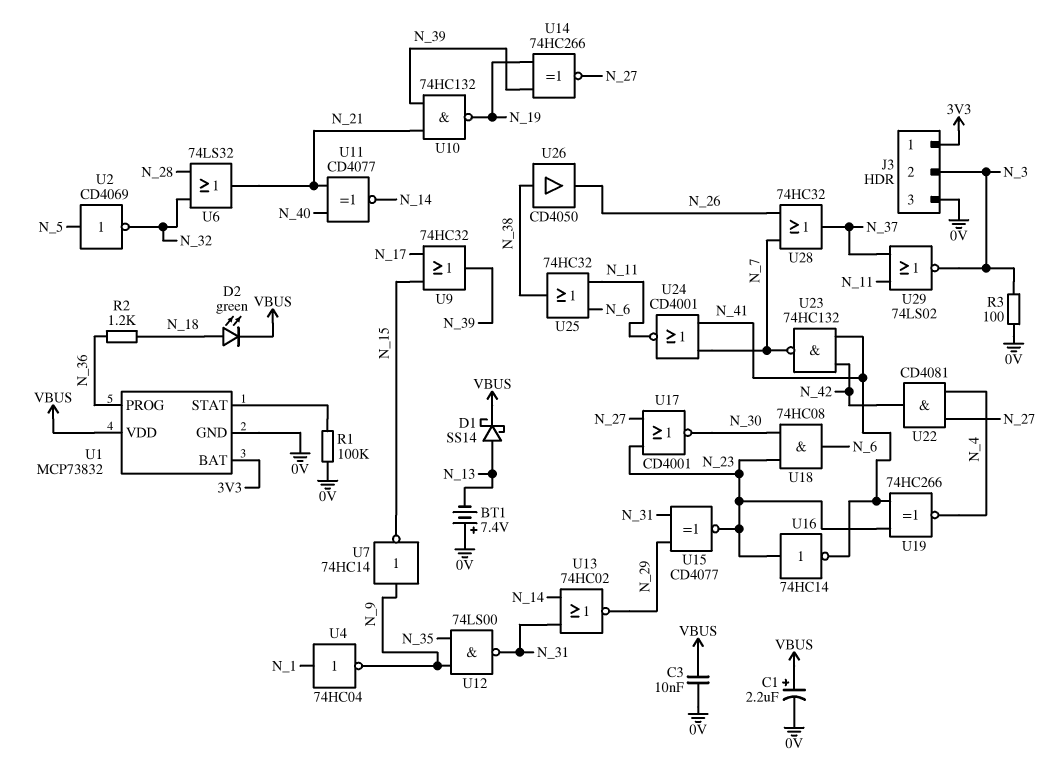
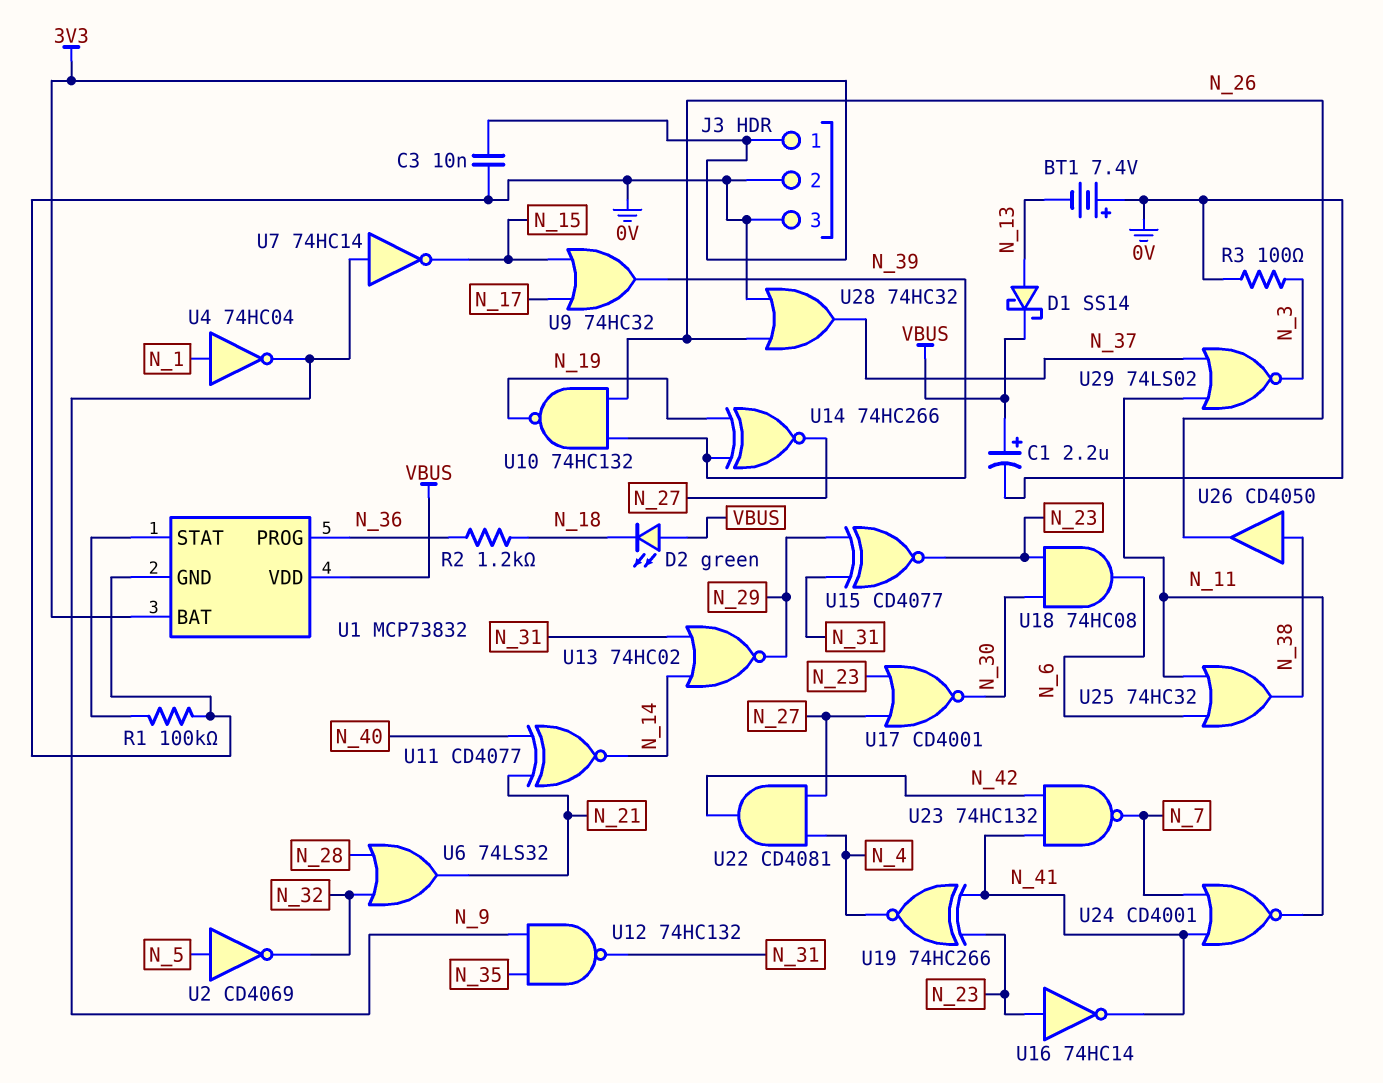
C3: 10nF (0V, VBUS) -> 10nF (0V, 3V3)
D2: LED green (A N_18, K VBUS) -> LED green (A VBUS, K N_18)
J3 pin 2: N_3 -> 0V
U10: NAND 74HC132 (in N_21, in N_39, out N_19) -> NAND 74HC132 (in N_26, in N_39, out N_19)
U12: NAND 74LS00 (in N_9, in N_35, out N_31) -> NAND 74HC132 (in N_9, in N_35, out N_31)
U28: OR 74HC32 (in N_7, in N_26, out N_37) -> OR 74HC32 (in 0V, in N_26, out N_37)

